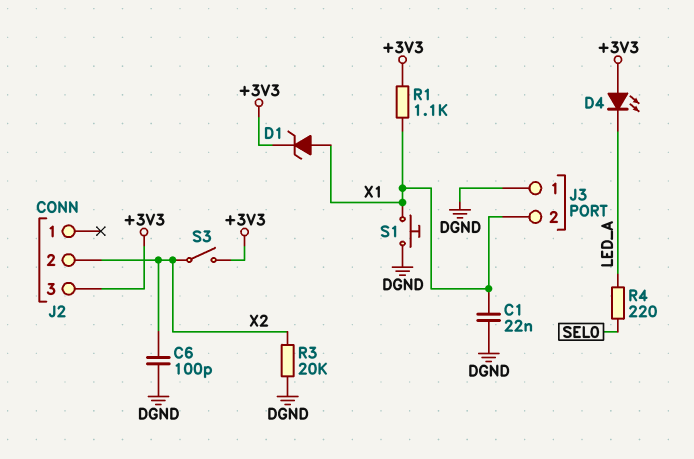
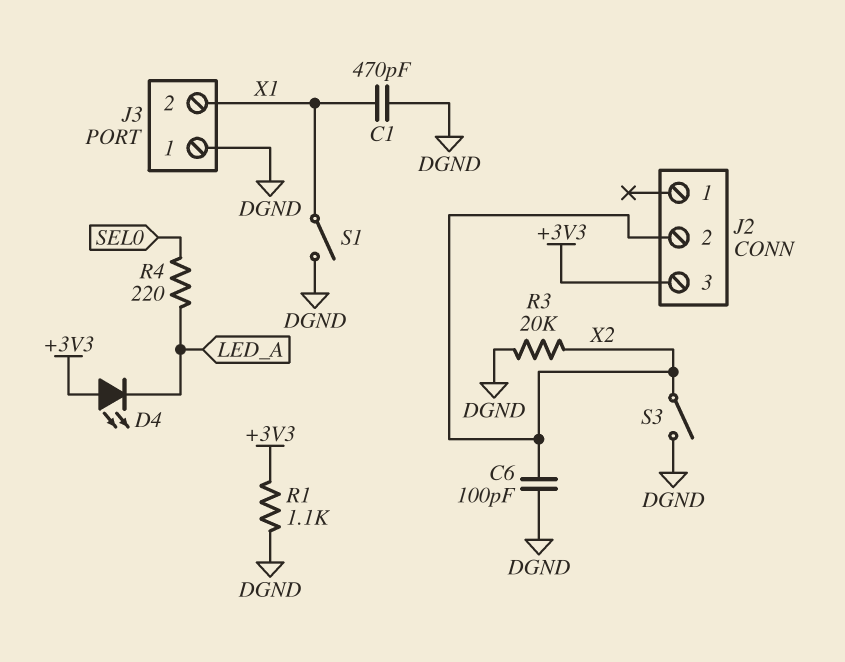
C1: 22nF (DGND, X1) -> 470pF (DGND, X1)
D1: zener (A X1, K +3V3) -> none
R1: 1.1k (+3V3, X1) -> 1.1k (+3V3, DGND)
S1: button (DGND, X1) -> switch (DGND, X1)
S3: switch (+3V3, X2) -> switch (DGND, X2)

